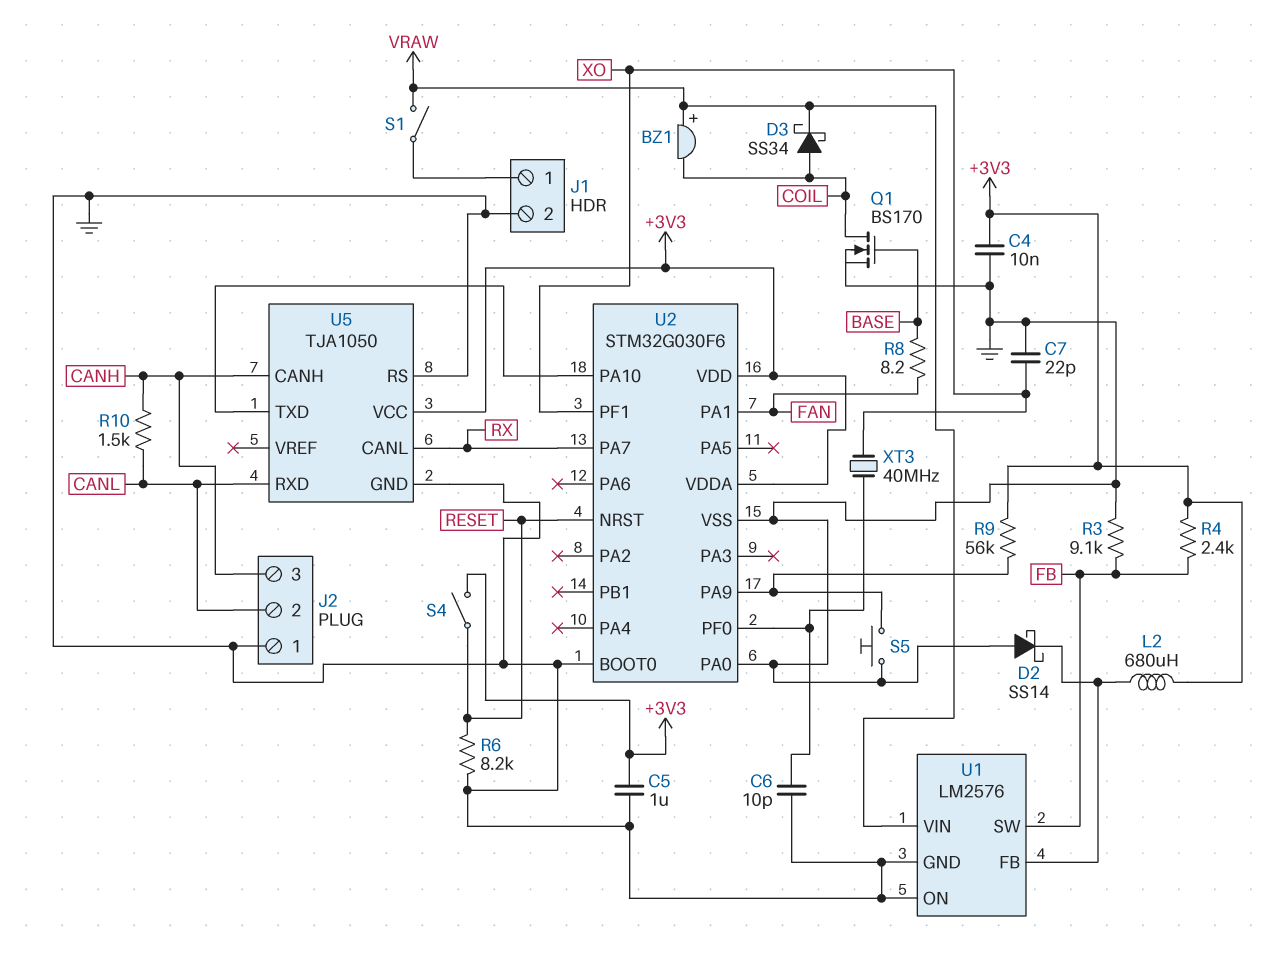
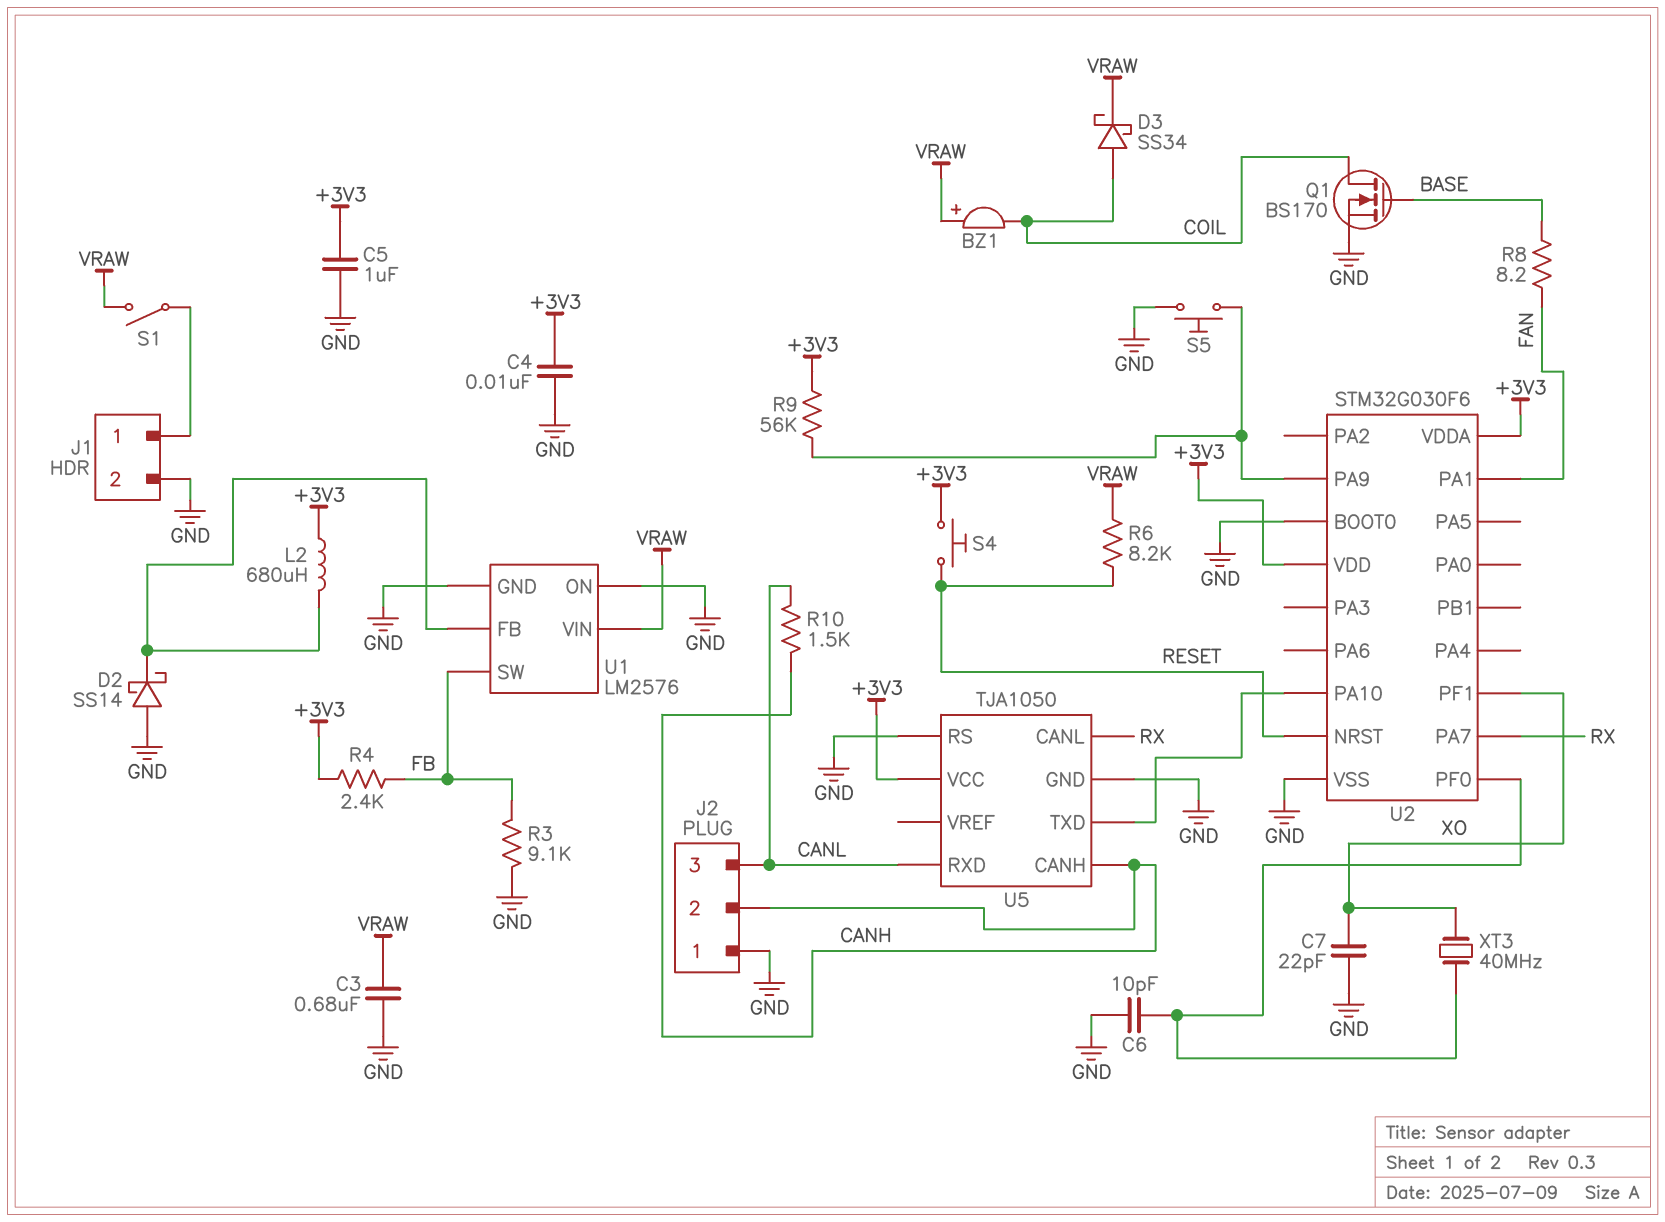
C3: none -> 680nF (GND, VRAW)
J2 pin 2: CANL -> CANH
J2 pin 3: CANH -> CANL
R6: 8.2k (GND, RESET) -> 8.2k (RESET, VRAW)
S4: switch (+3V3, RESET) -> button (+3V3, RESET)
U2 pin PA0: GND -> none

